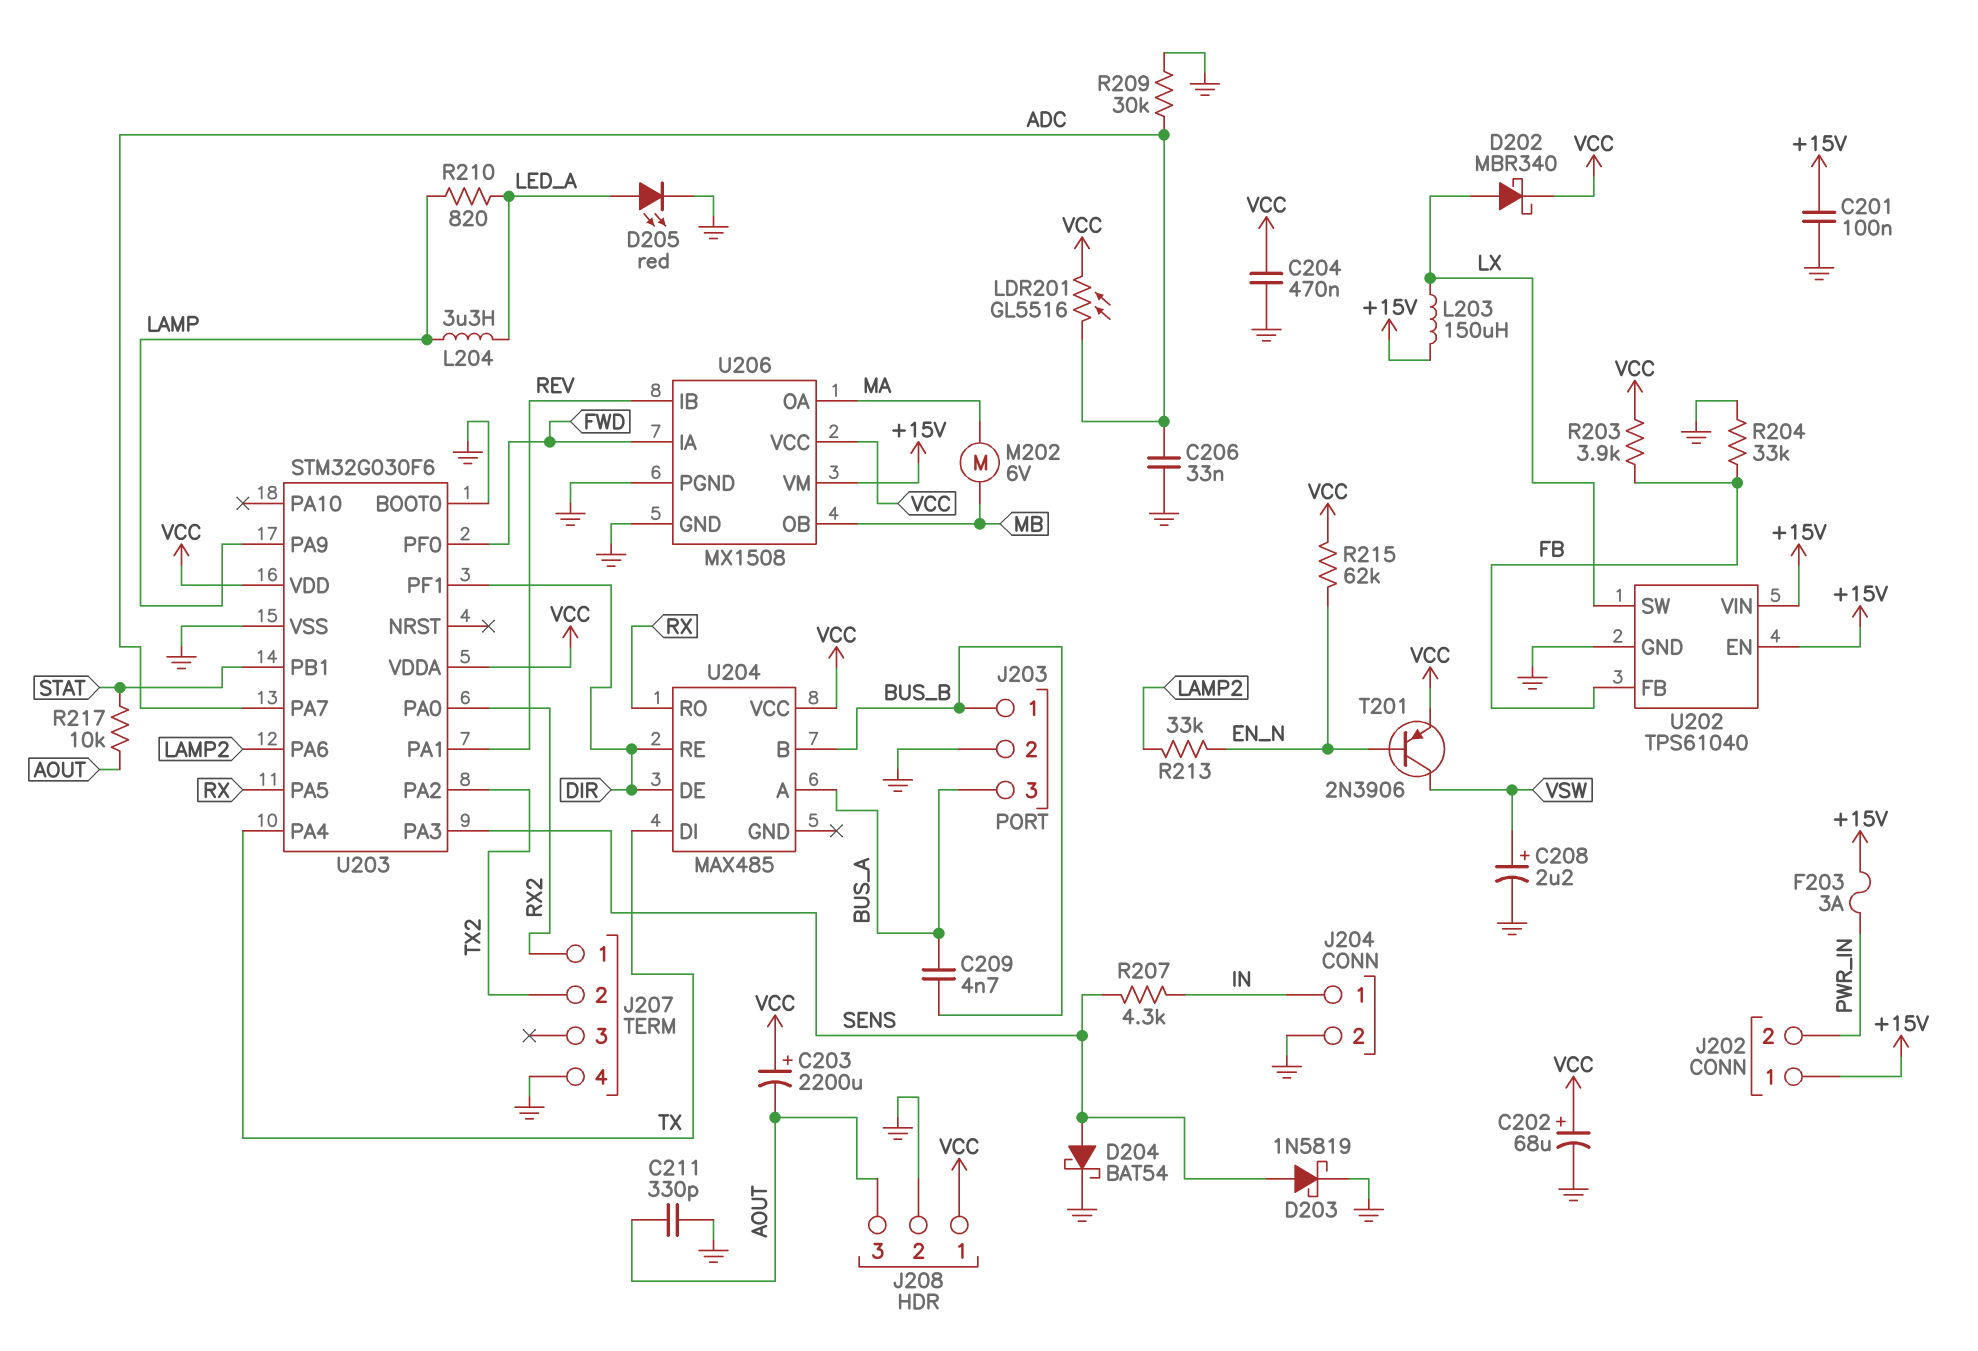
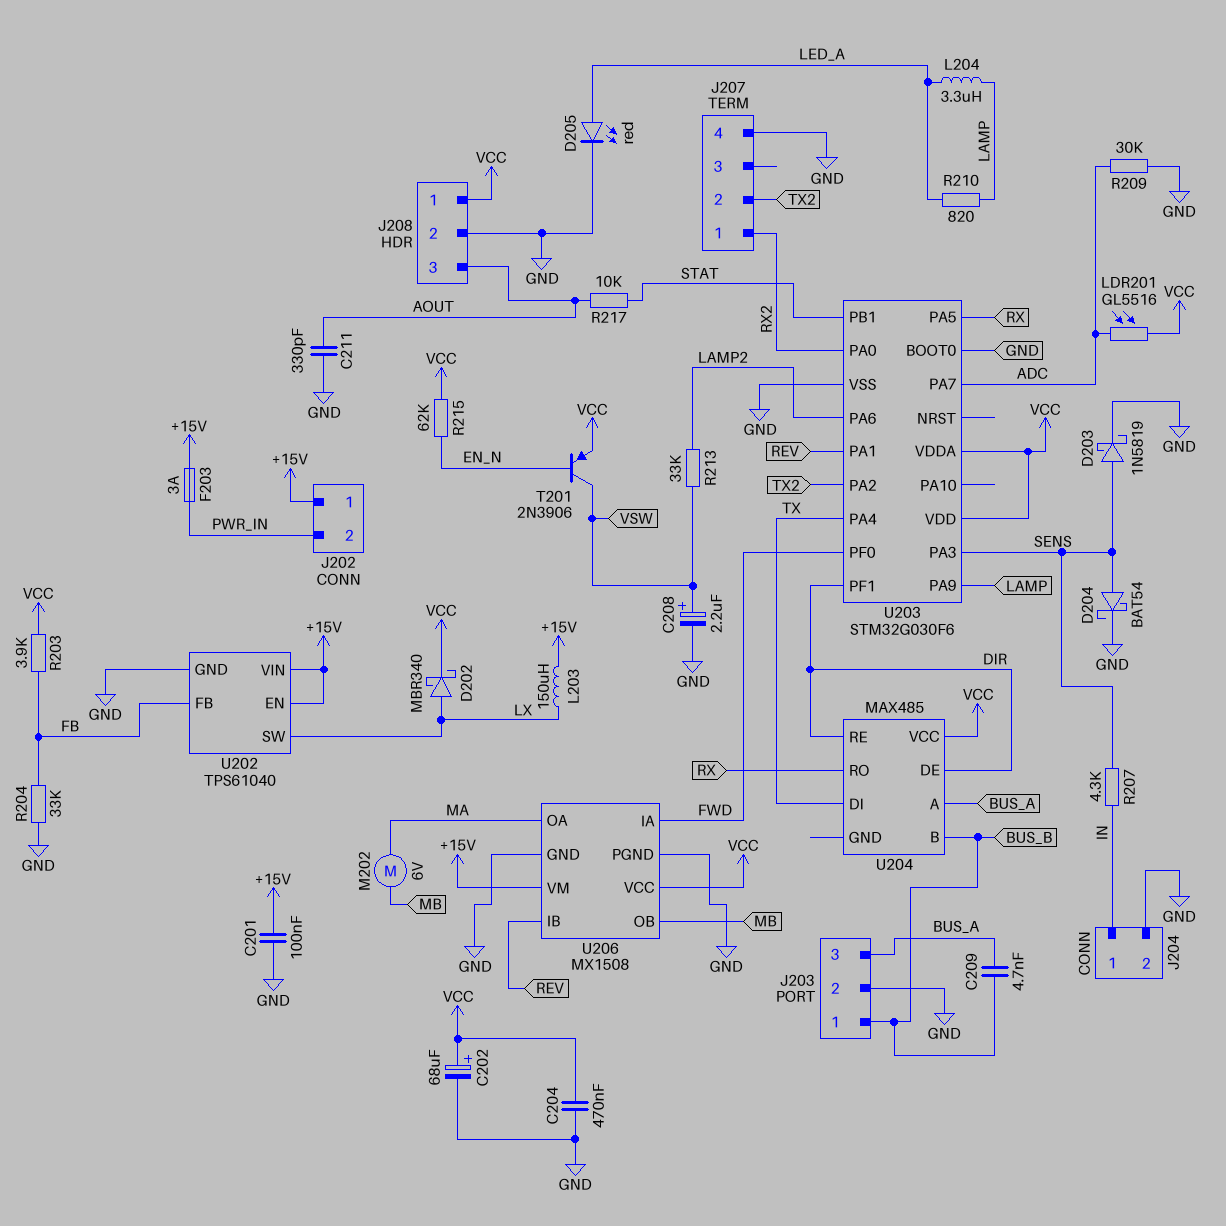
C203: 2200uF (plus VCC, minus AOUT) -> none
C206: 33nF (ADC, GND) -> none
R213: 33k (EN_N, LAMP2) -> 33k (LAMP2, VSW)

